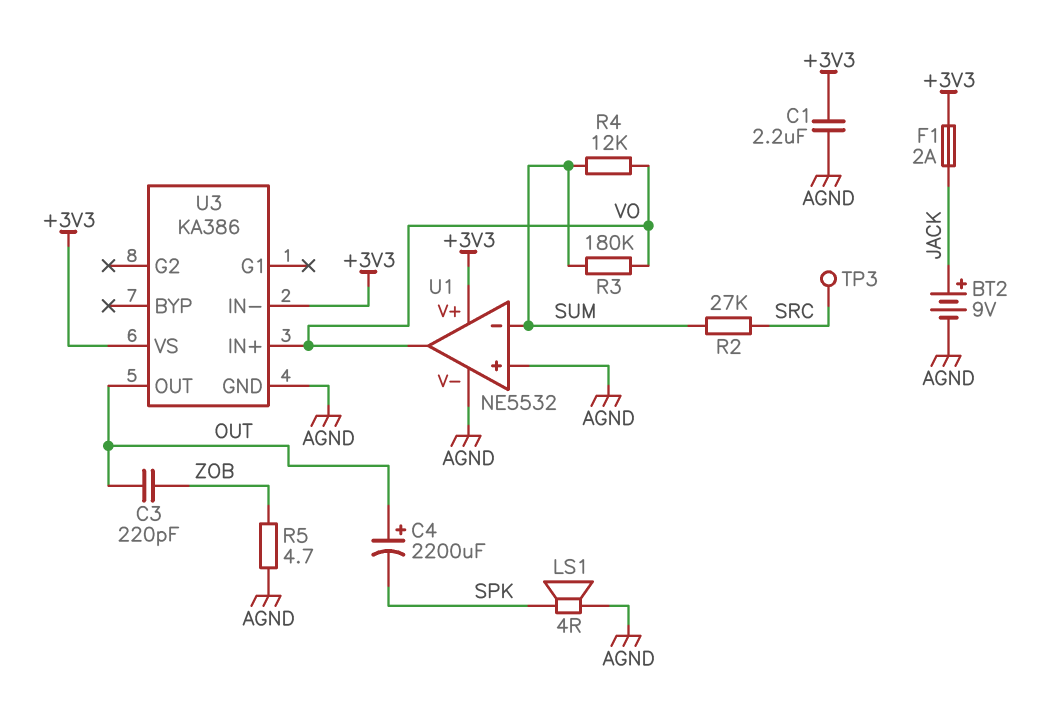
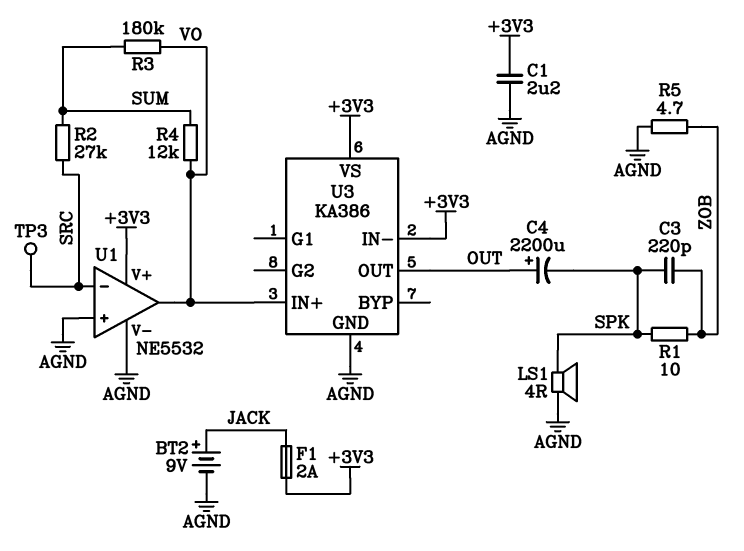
C3: 220pF (OUT, ZOB) -> 220pF (SPK, ZOB)
R1: none -> 10 (SPK, ZOB)
U1 pin in-: SUM -> SRC

